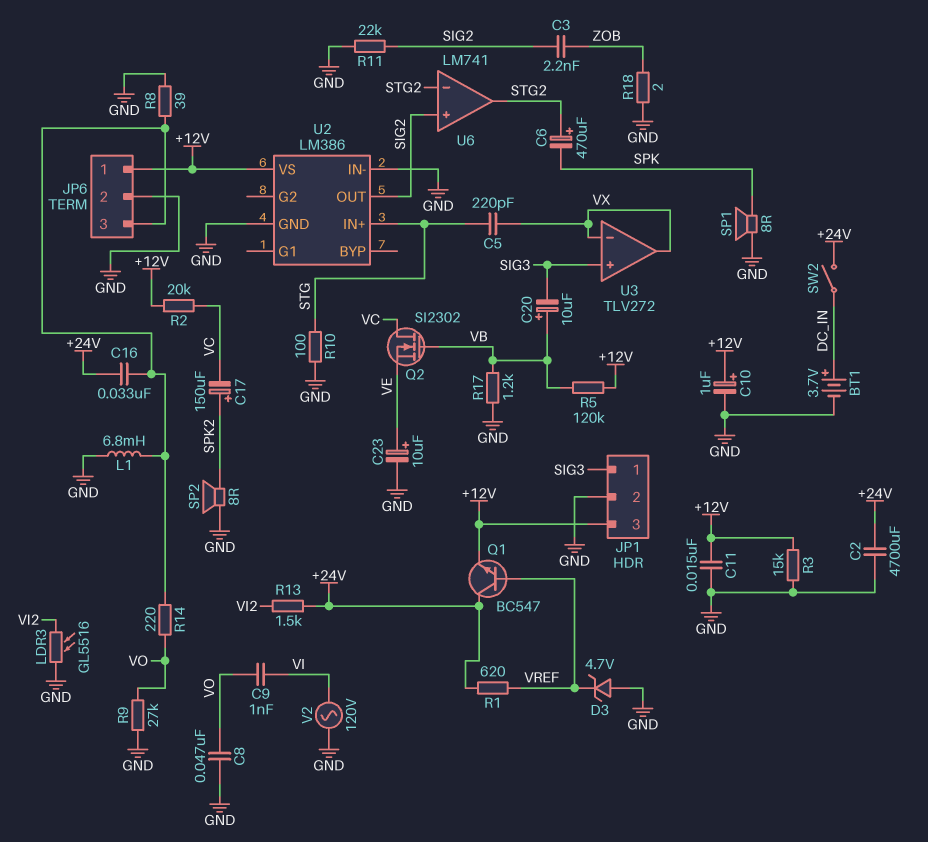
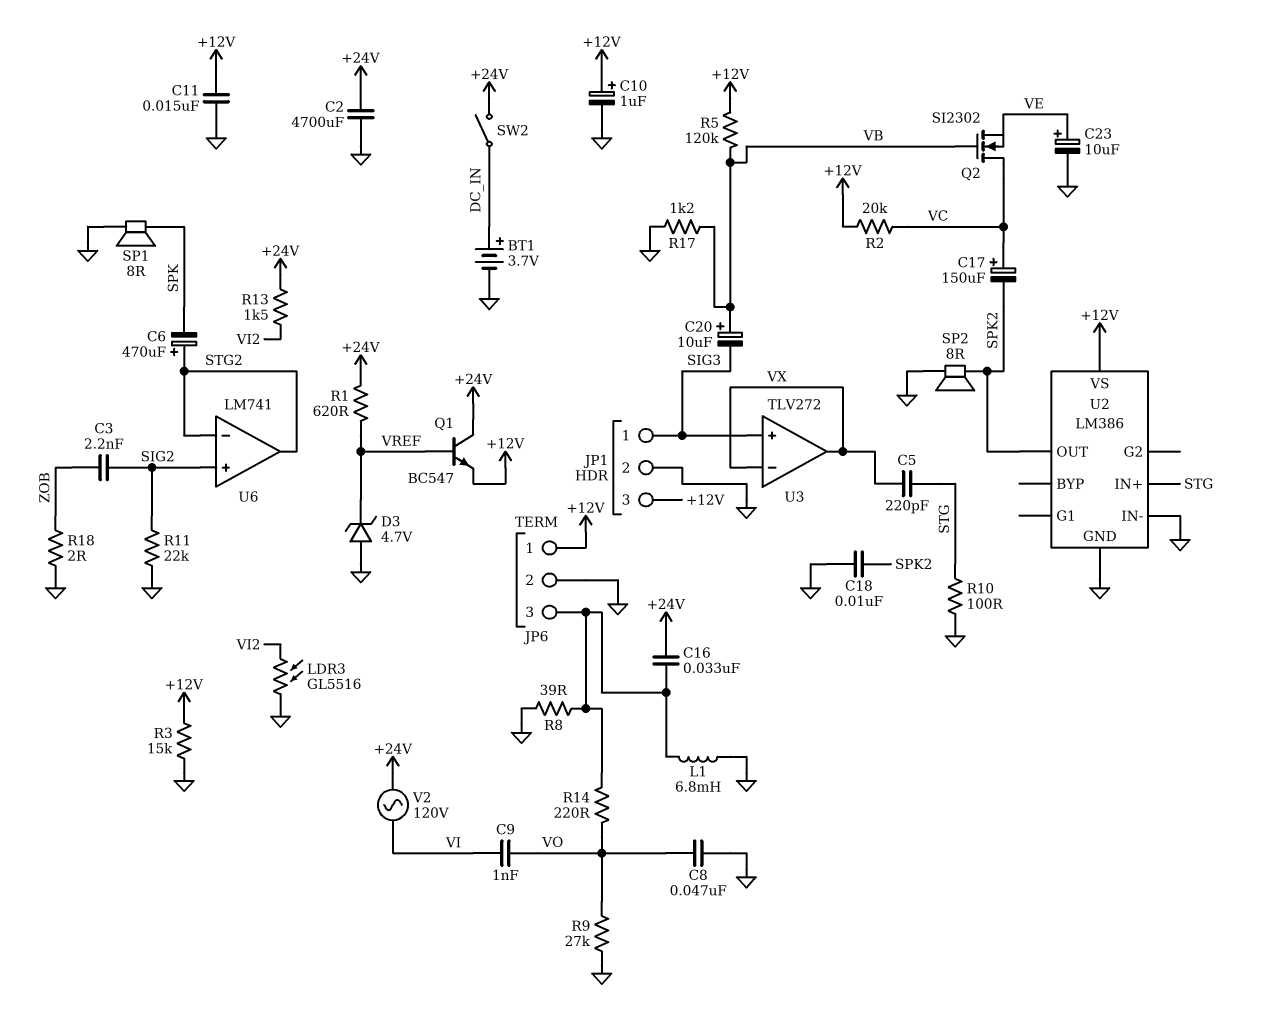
C17: 150uF (plus SPK2, minus VC) -> 150uF (plus VC, minus SPK2)
C18: none -> 10nF (GND, SPK2)
U2 pin OUT: SIG2 -> SPK2
V2: AC 120V (GND, VI) -> AC 120V (+24V, VI)

